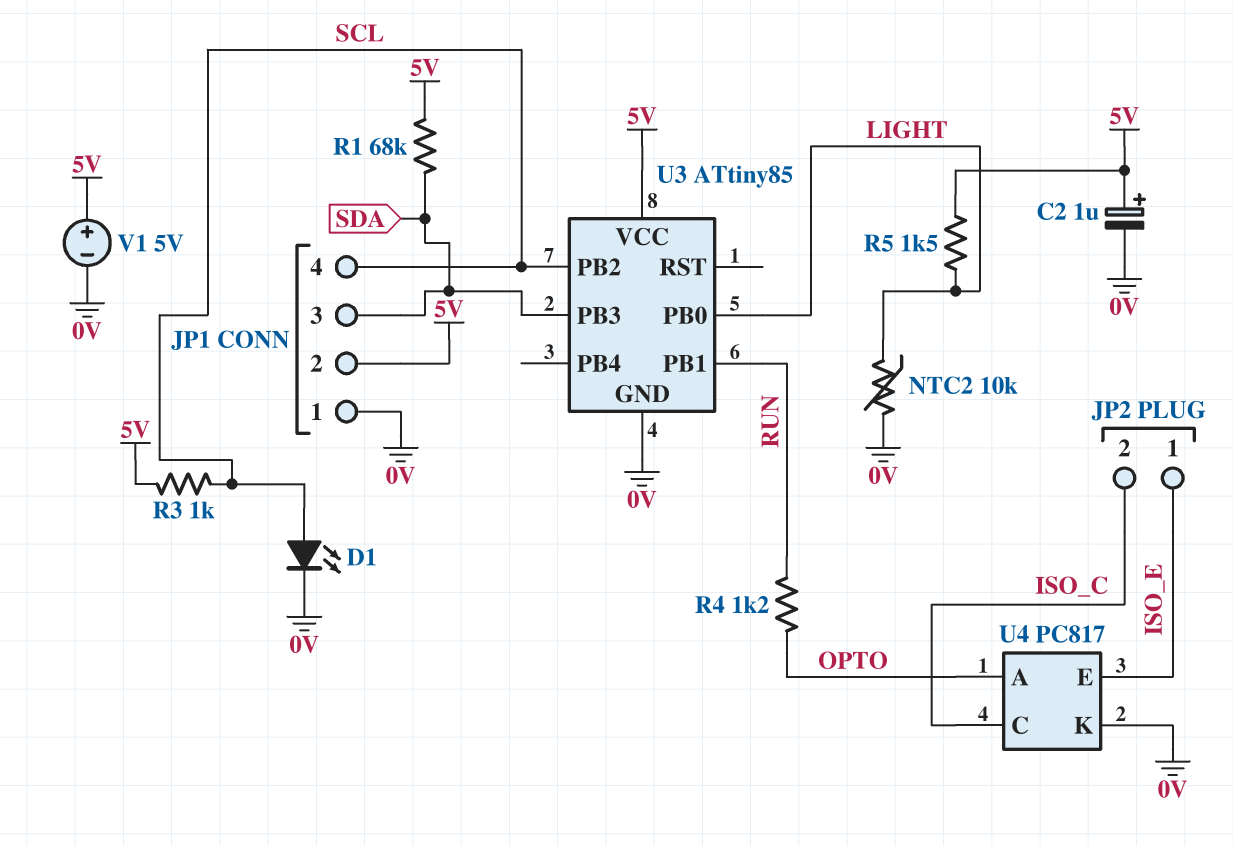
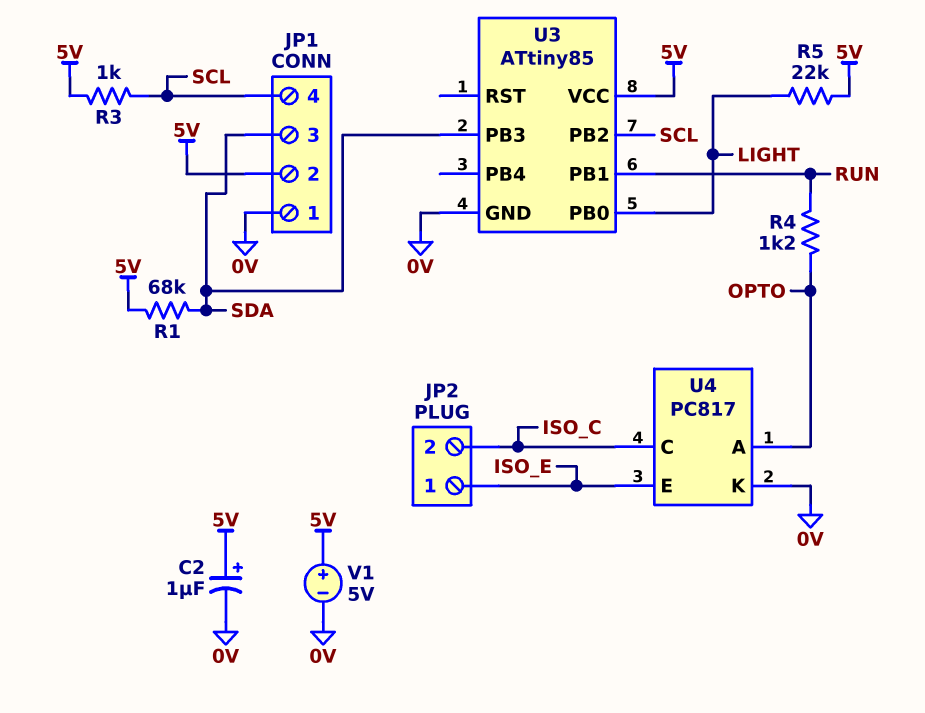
D1: LED (A SCL, K 0V) -> none
NTC2: 10k (0V, LIGHT) -> none
R5: 1.5k (5V, LIGHT) -> 22k (5V, LIGHT)

